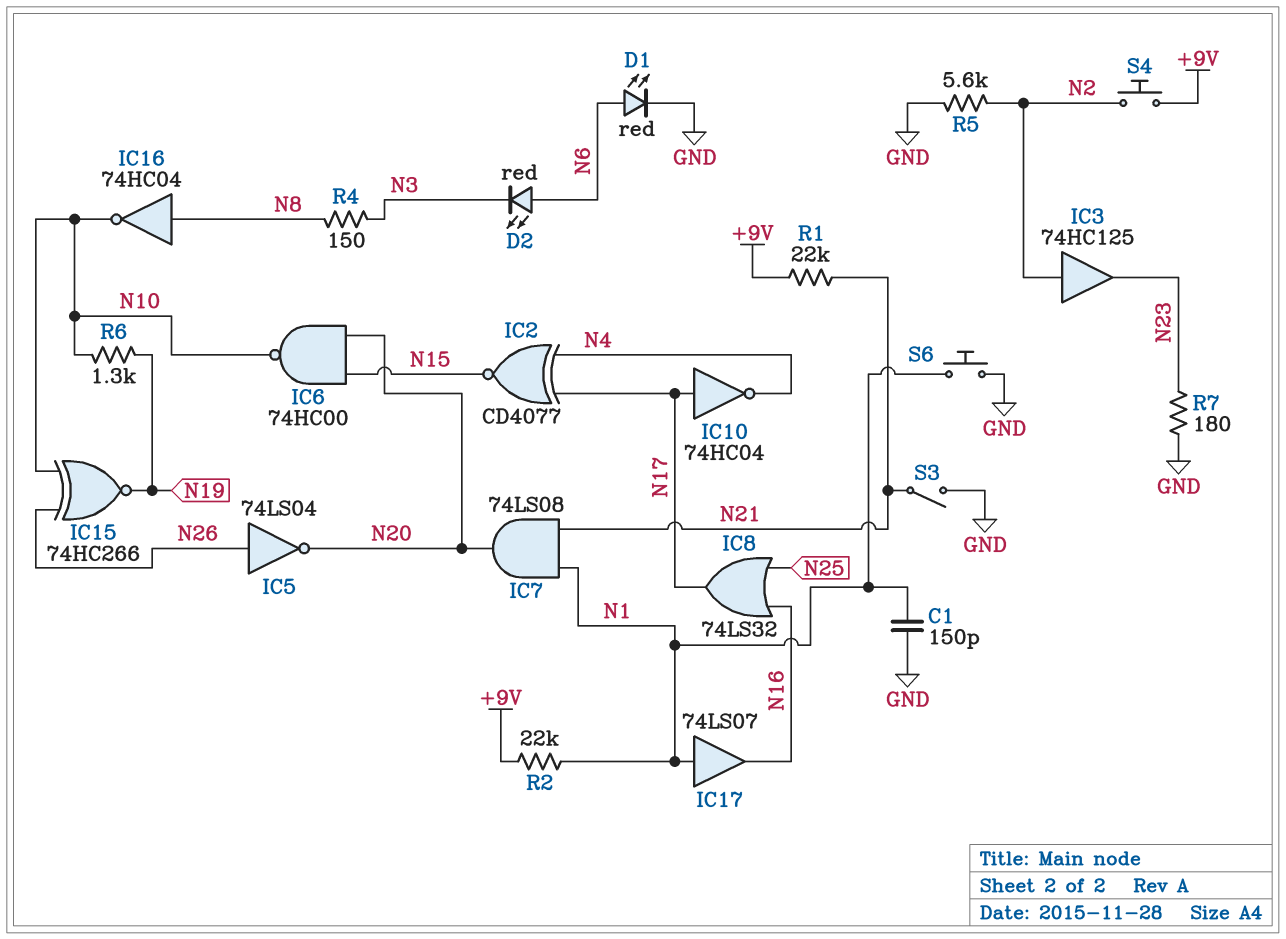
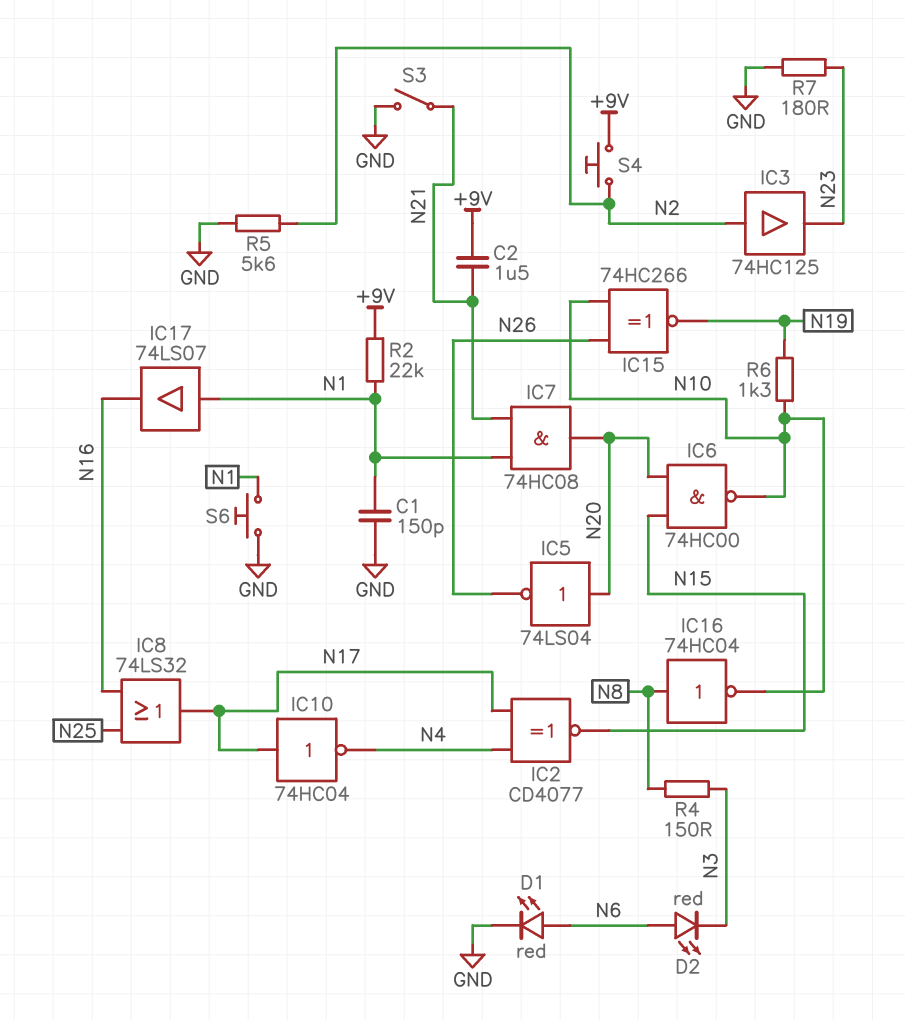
C2: none -> 1.5uF (+9V, N21)
IC5: NOT 74LS04 (in N26, out N20) -> NOT 74LS04 (in N20, out N26)
IC7: AND 74LS08 (in N1, in N21, out N20) -> AND 74HC08 (in N1, in N21, out N20)
R1: 22k (+9V, N21) -> none

